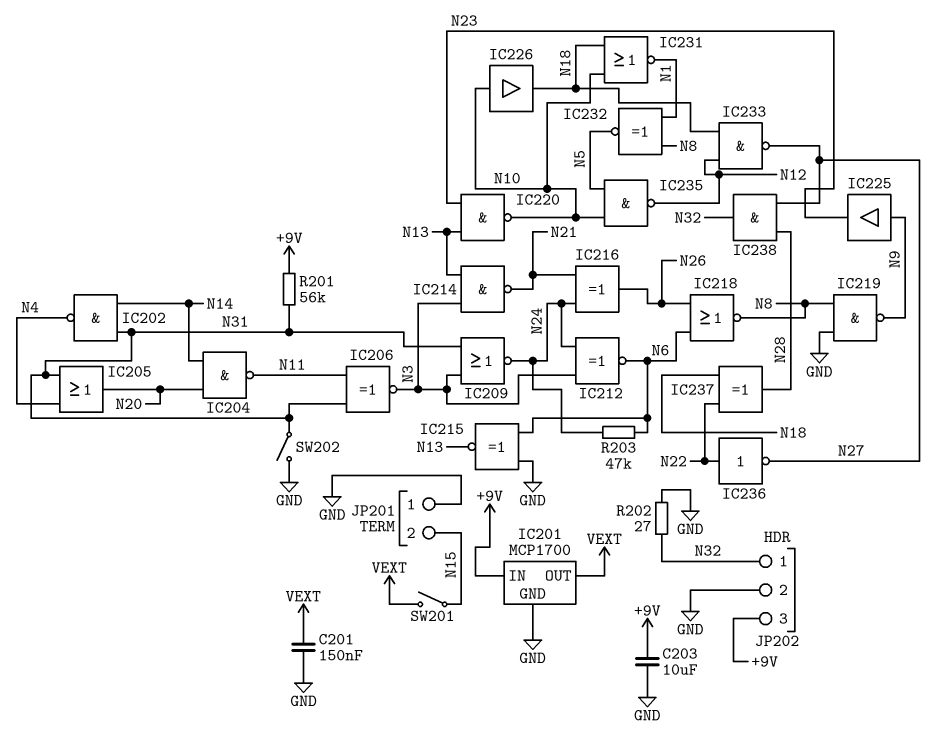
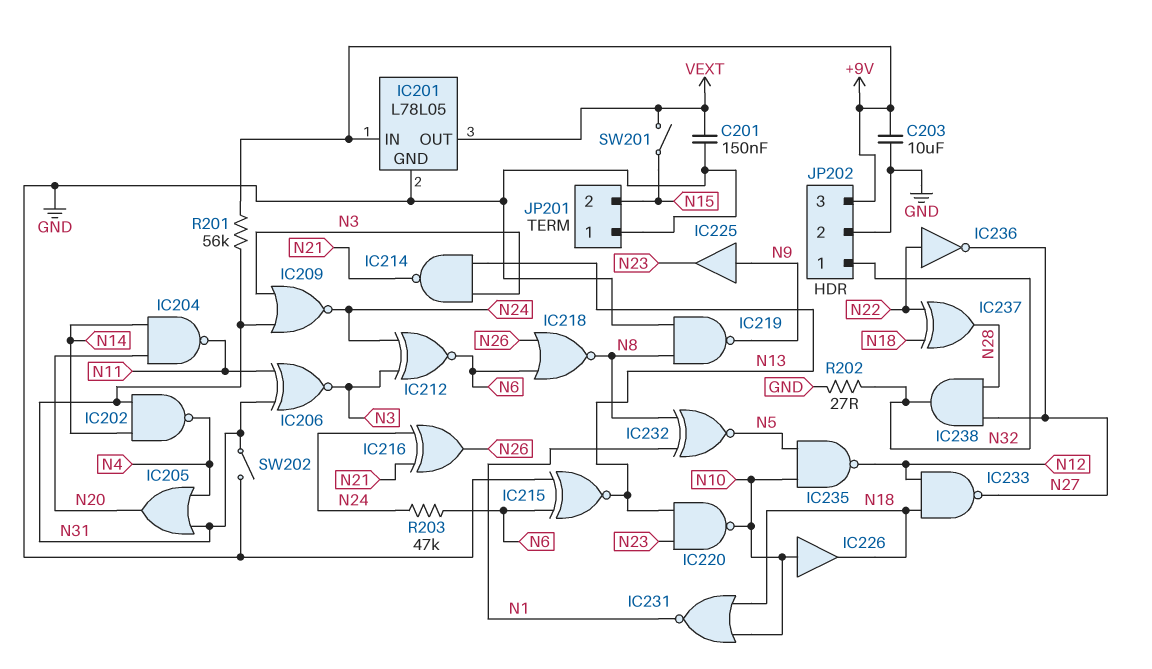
IC201: MCP1700 -> L78L05

